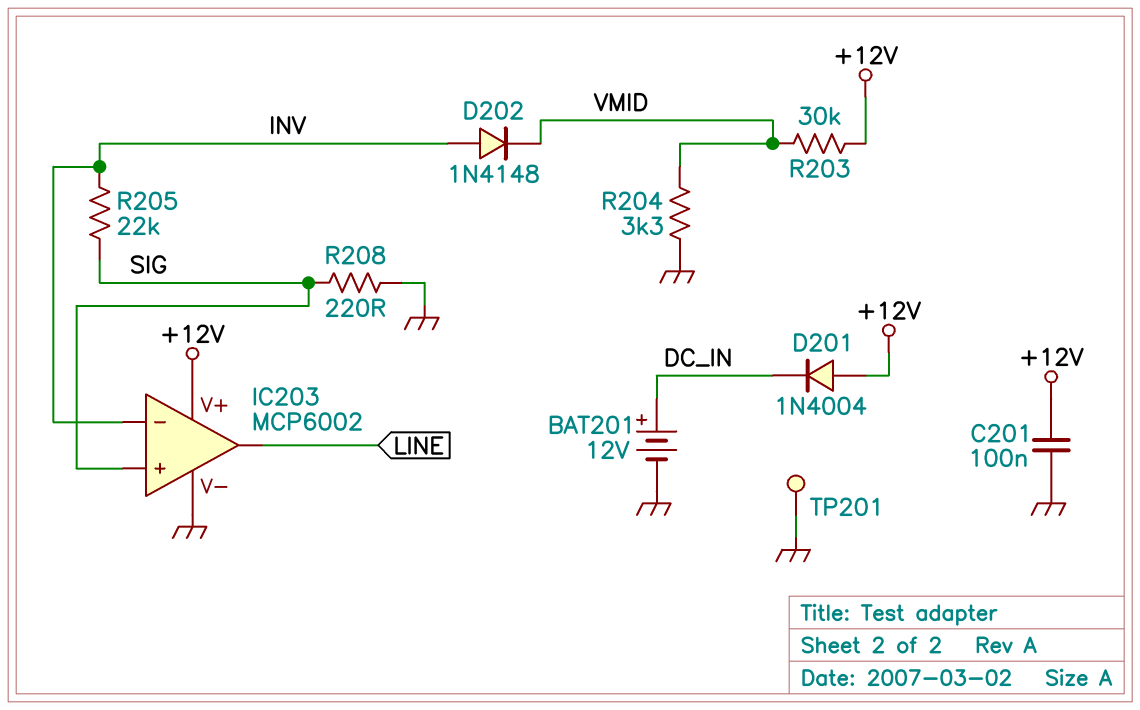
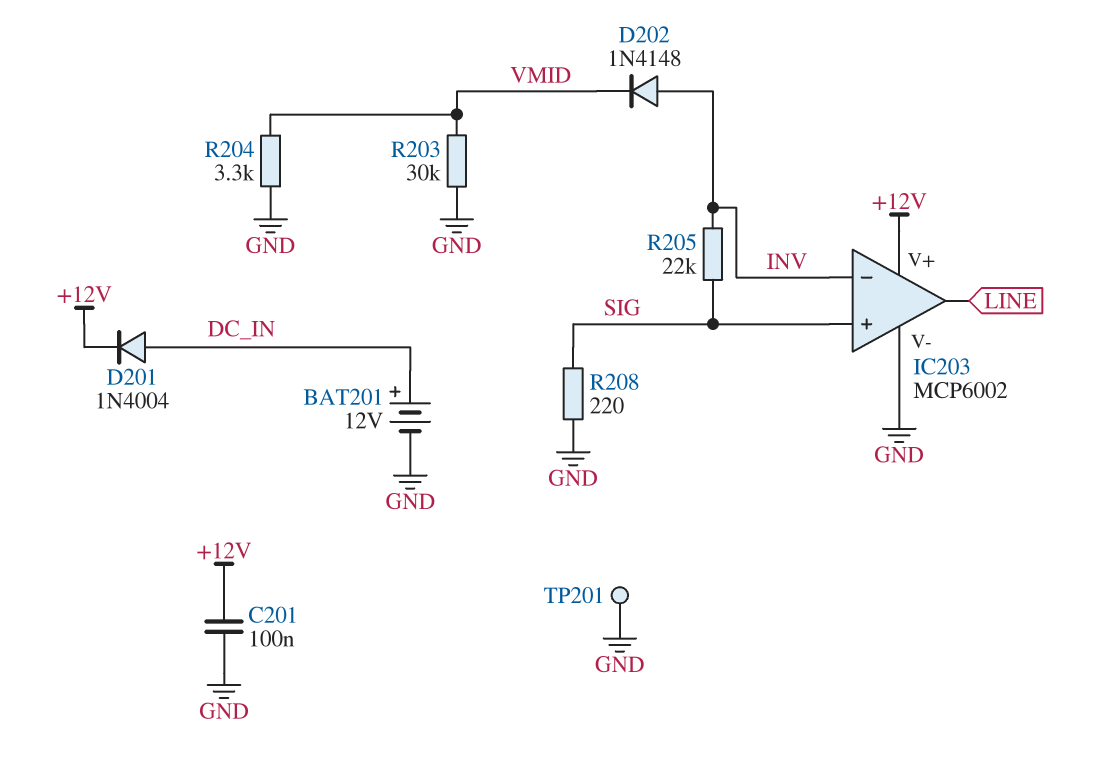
D201: diode 1N4004 (A +12V, K DC_IN) -> diode 1N4004 (A DC_IN, K +12V)
R203: 30k (+12V, VMID) -> 30k (GND, VMID)

